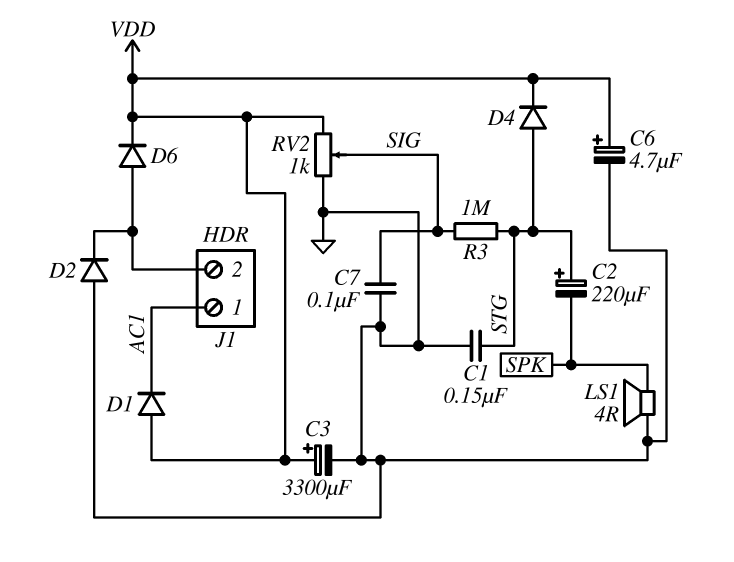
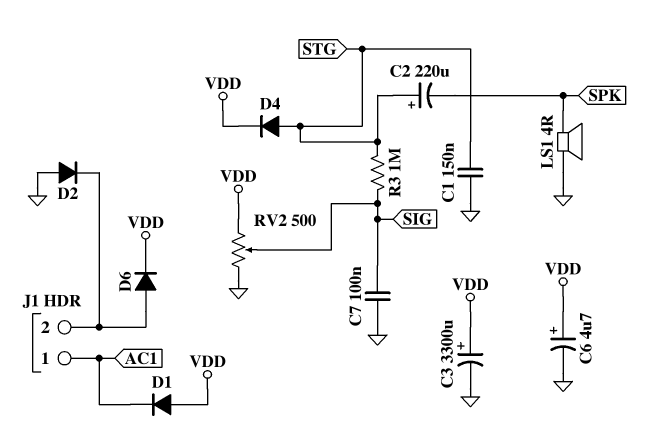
RV2: 1k (GND, VDD, wiper SIG) -> 500 (GND, VDD, wiper SIG)

